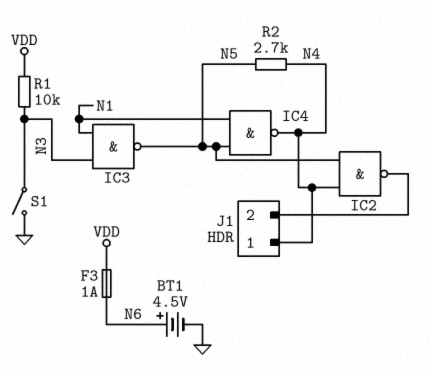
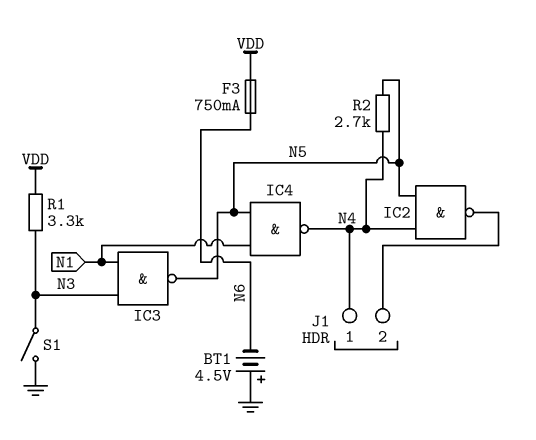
BT1: 4.5V (plus N6, minus GND) -> 4.5V (plus GND, minus N6)
F3: 1A (N6, VDD) -> 750mA (N6, VDD)
R1: 10k (N3, VDD) -> 3.3k (N3, VDD)

